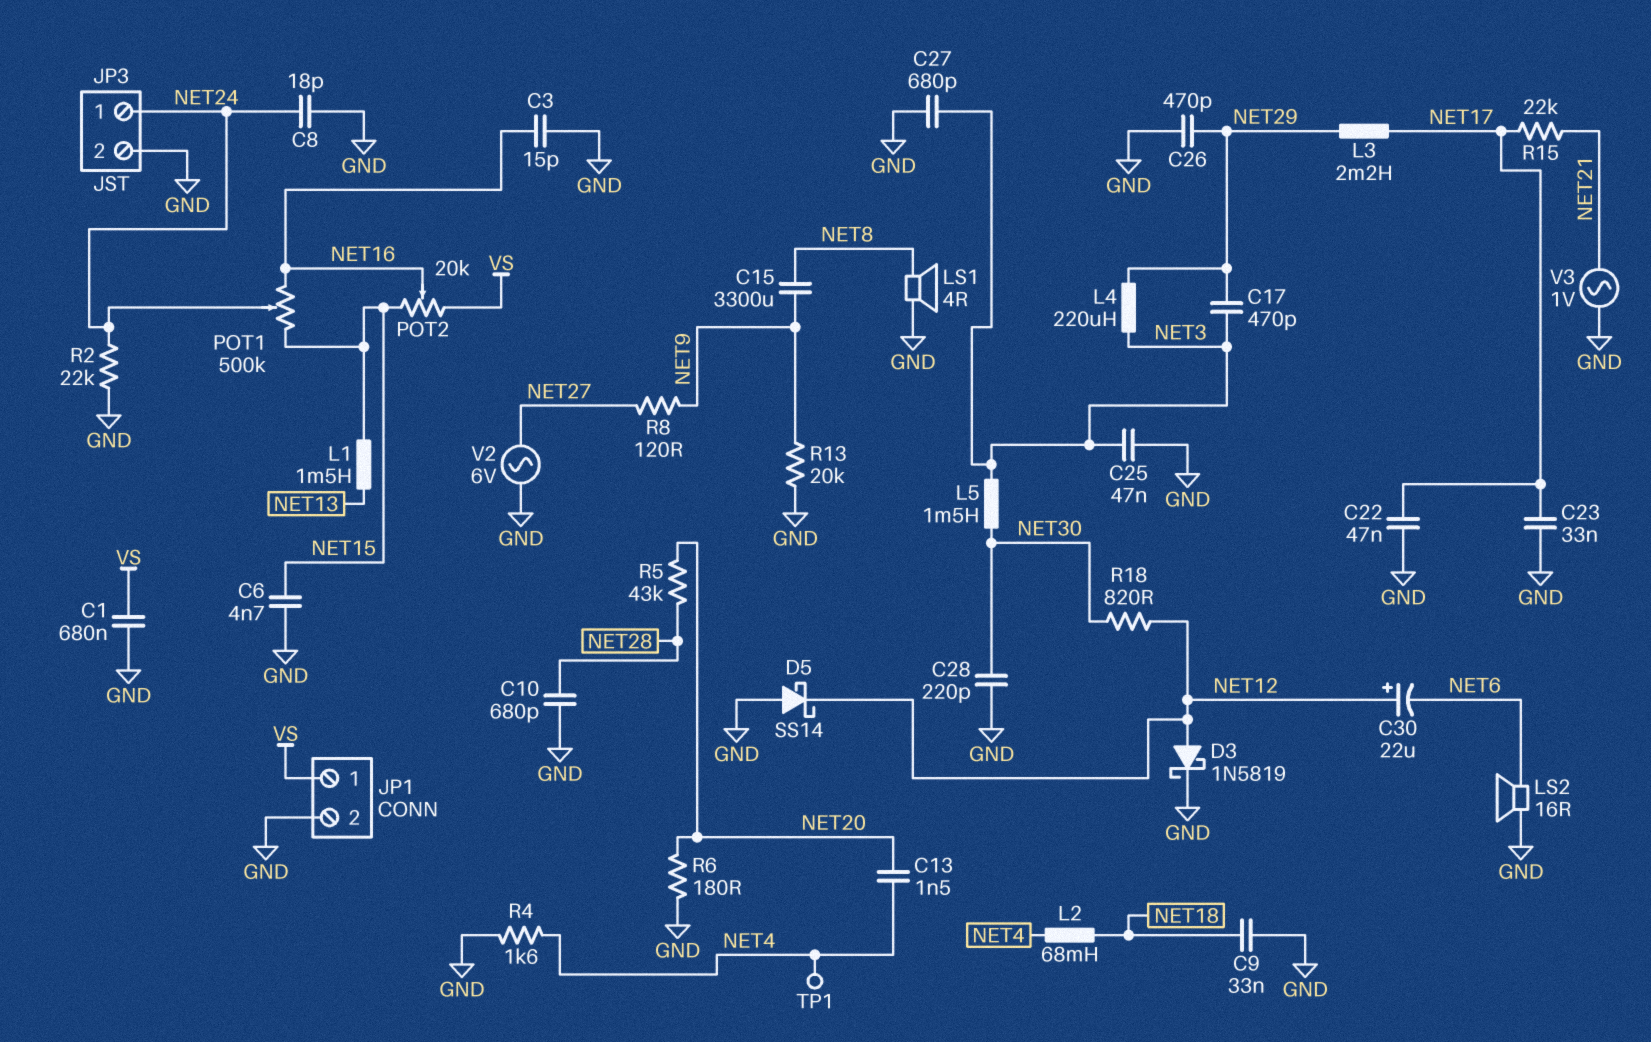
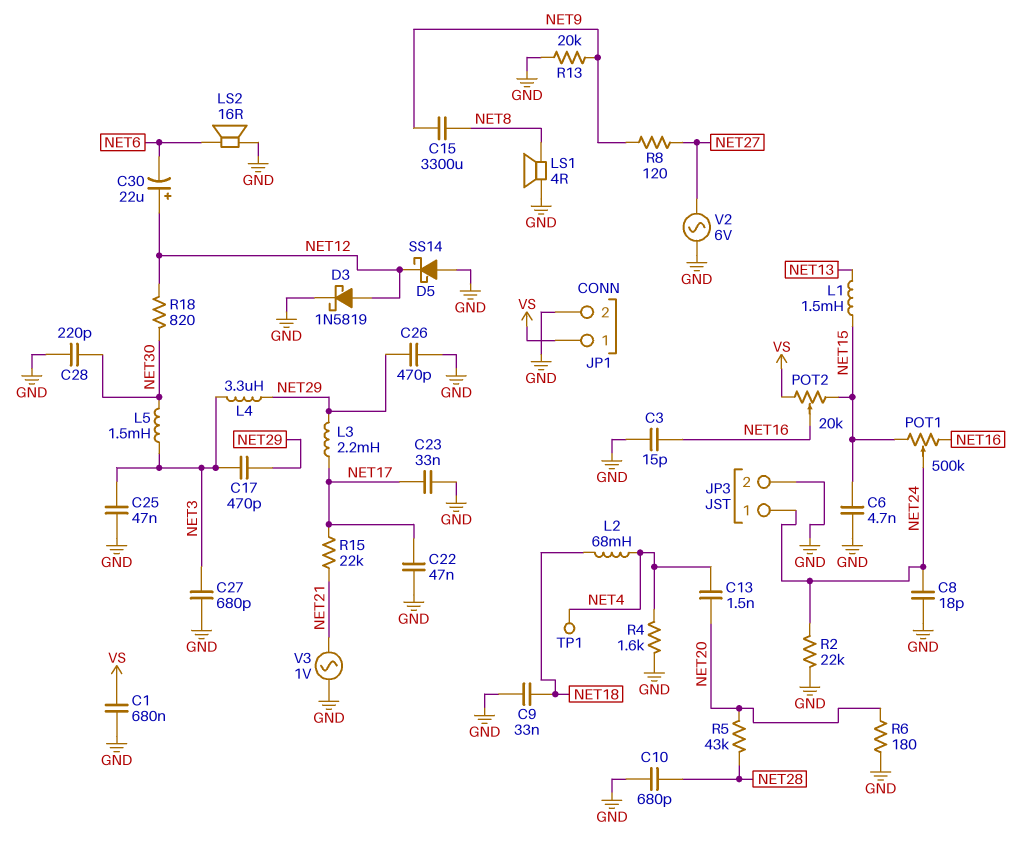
L4: 220uH (NET3, NET29) -> 3.3uH (NET3, NET29)

